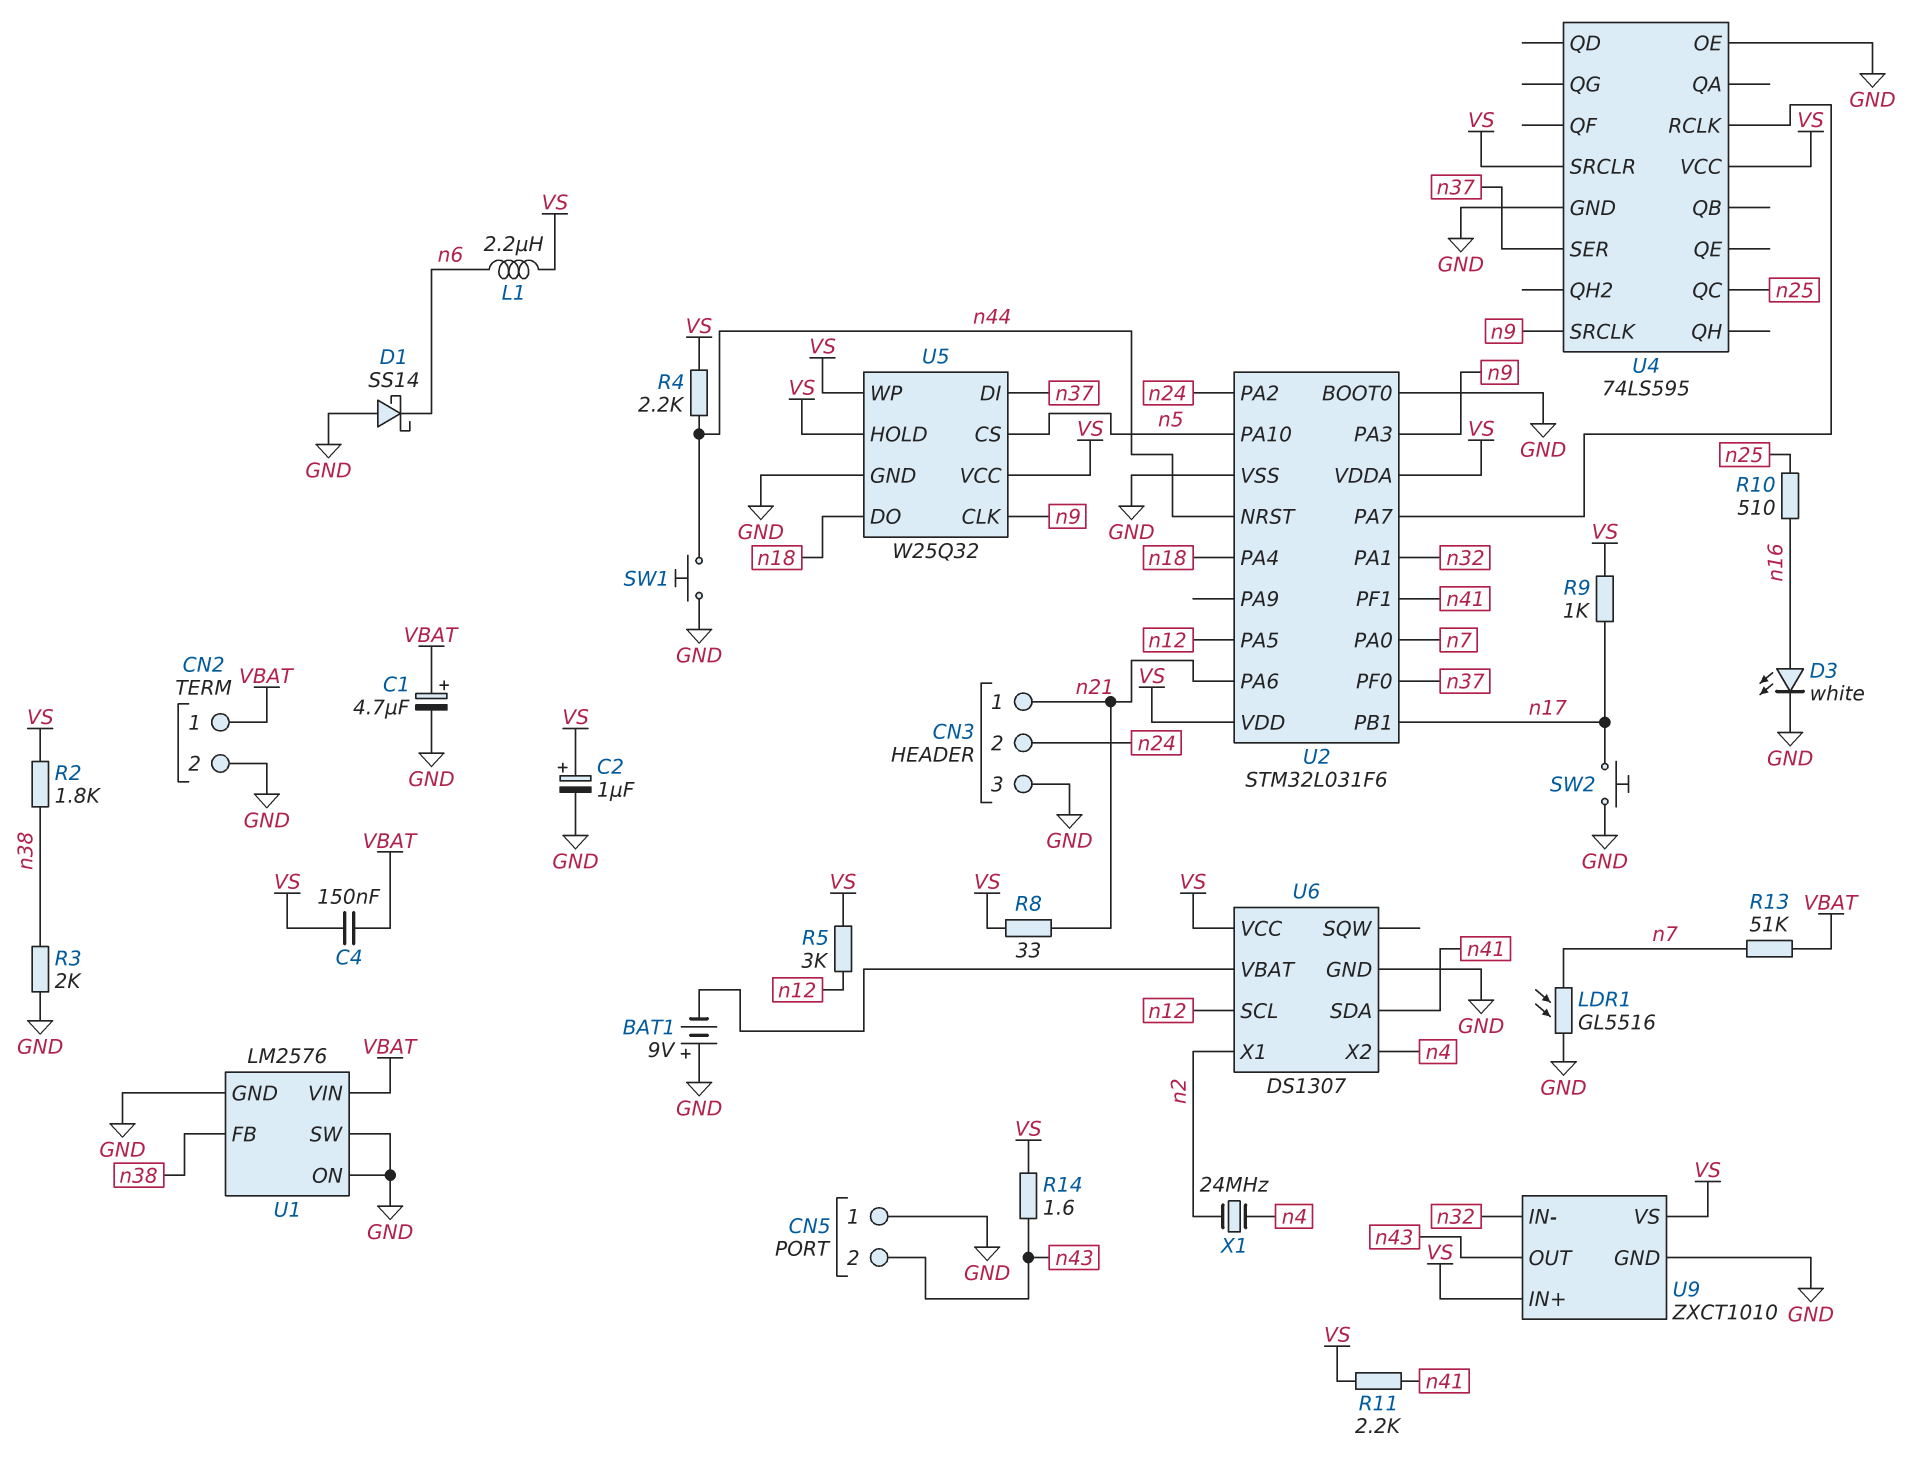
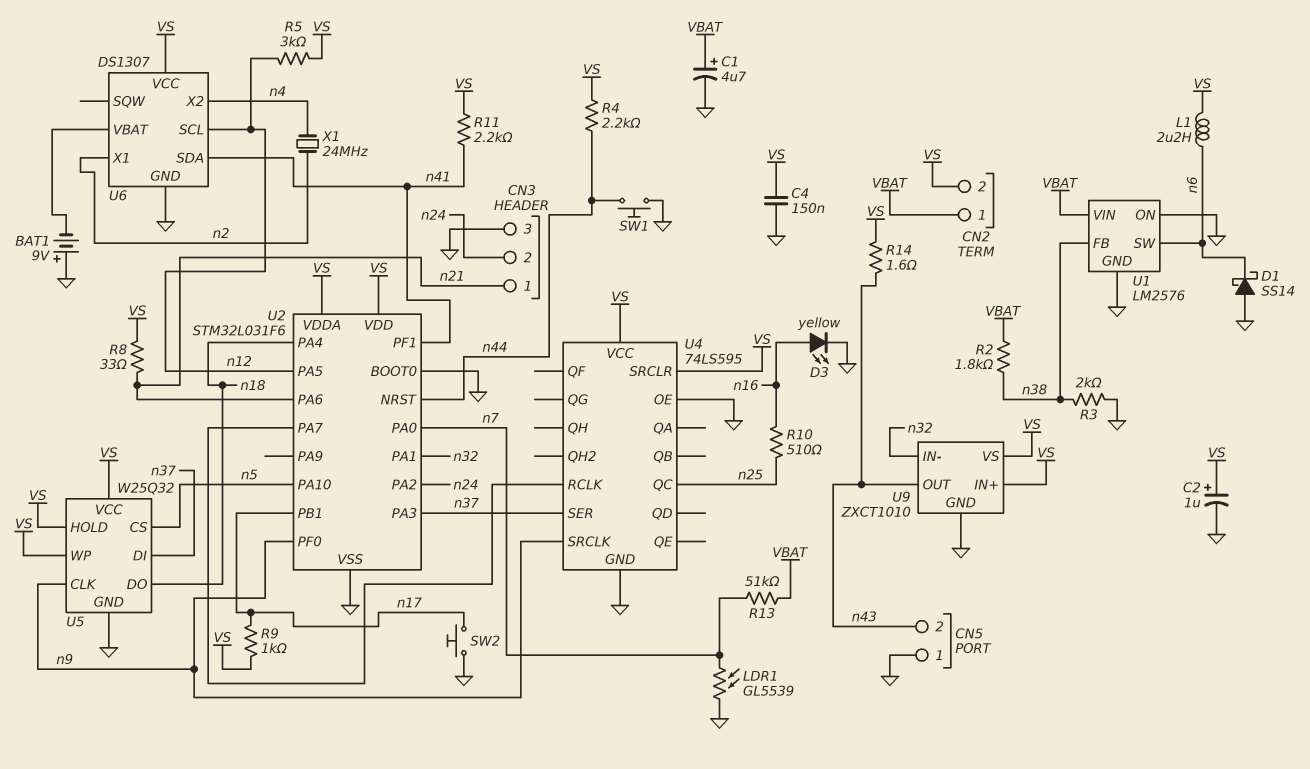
C4: 150nF (VBAT, VS) -> 150nF (GND, VS)
CN2 pin 2: GND -> VS
D3: LED white (A n16, K GND) -> LED yellow (A n16, K GND)
LDR1: GL5516 (GND, n7) -> GL5539 (GND, n7)
R2: 1.8k (VS, n38) -> 1.8k (VBAT, n38)
U1 pin SW: GND -> n6
U2 pin PA3: n9 -> n37
U2 pin PF0: n37 -> n9

